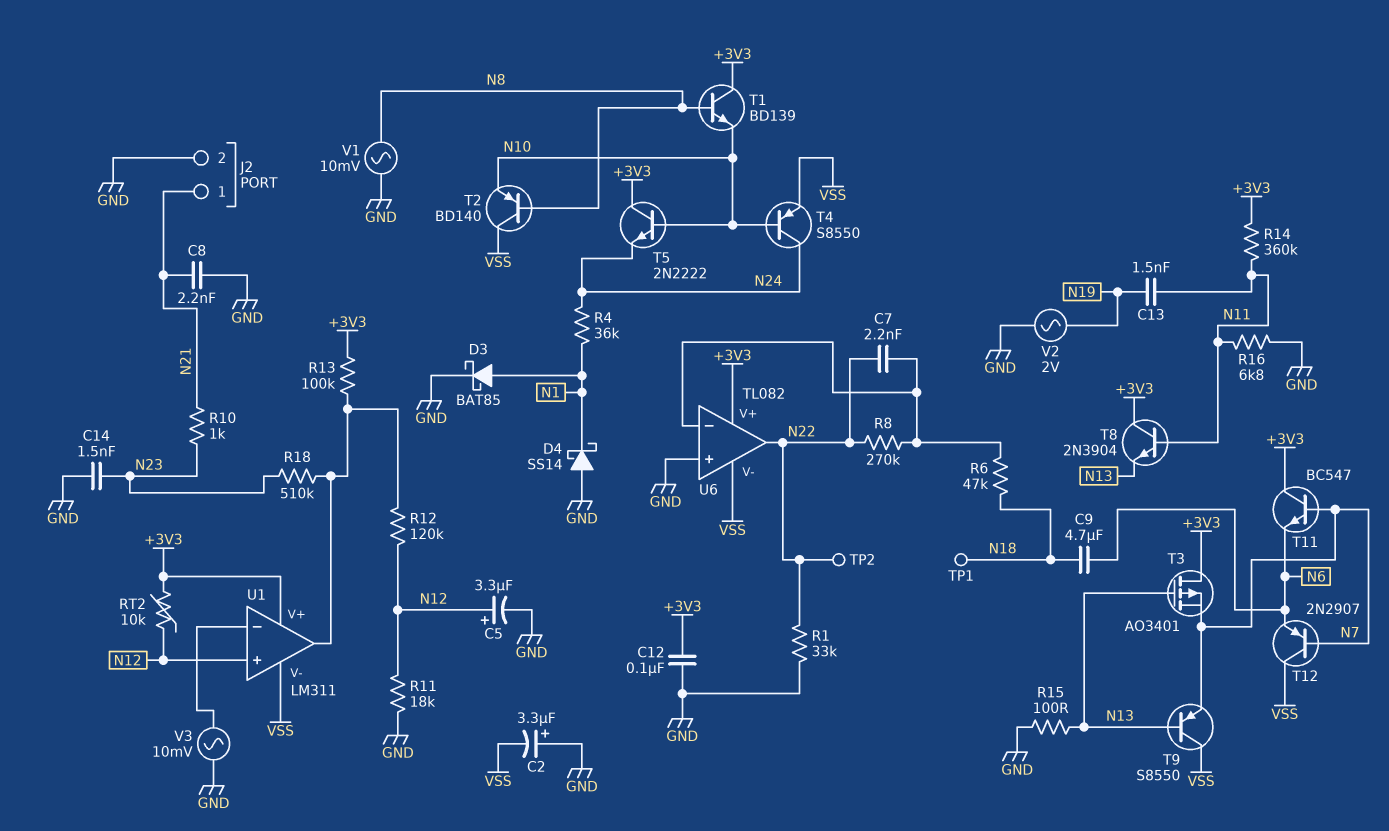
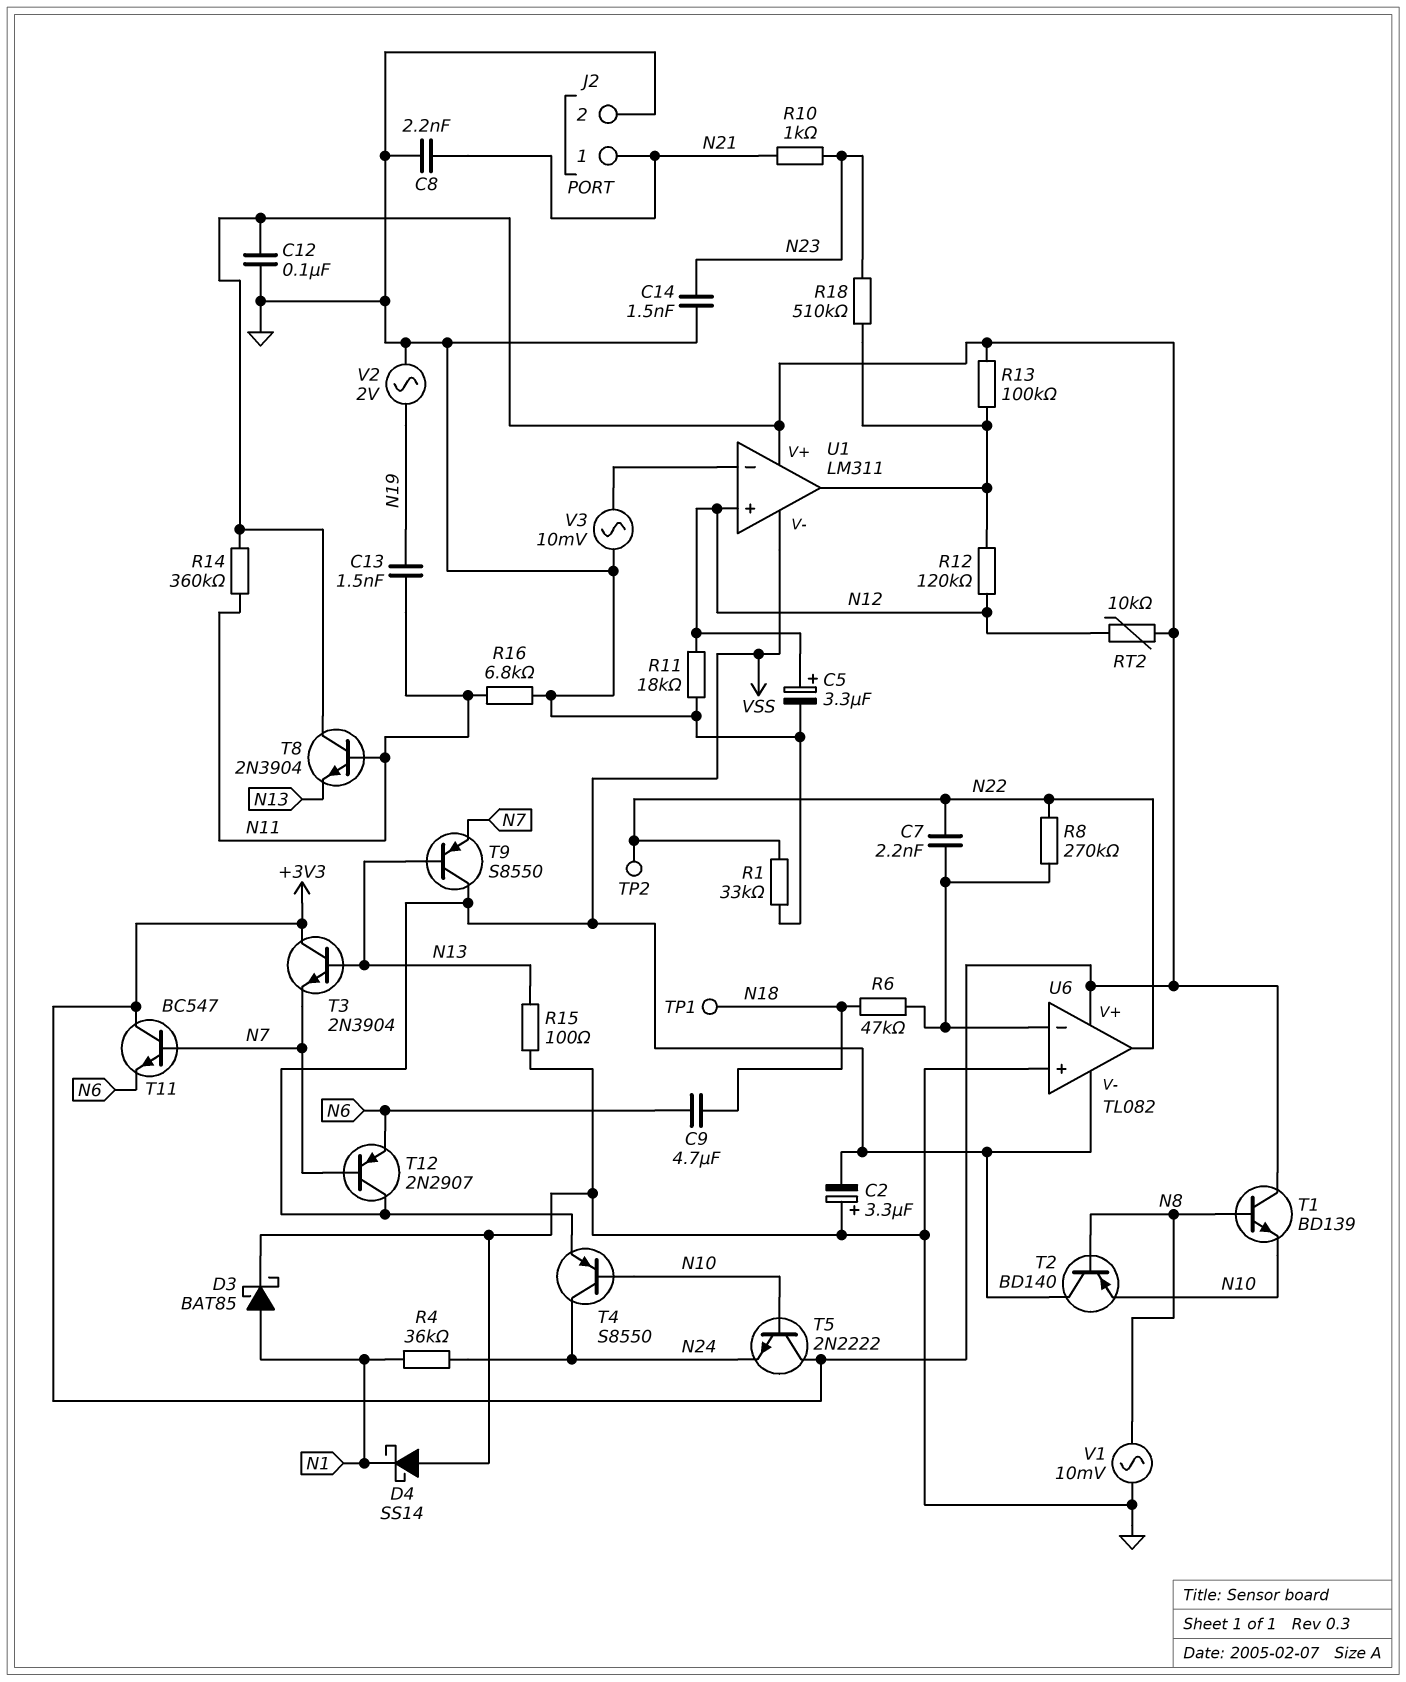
T3: PMOS AO3401 (G N13, D +3V3, S N7) -> NPN 2N3904 (B N13, C +3V3, E N7)

